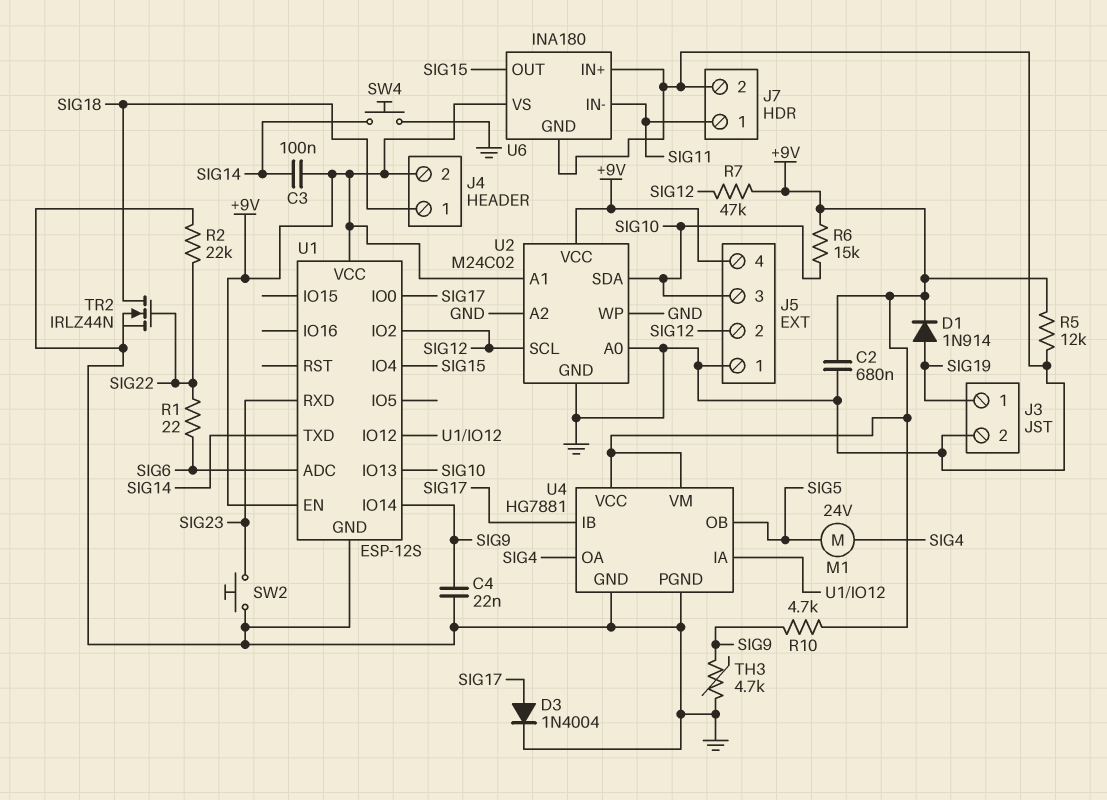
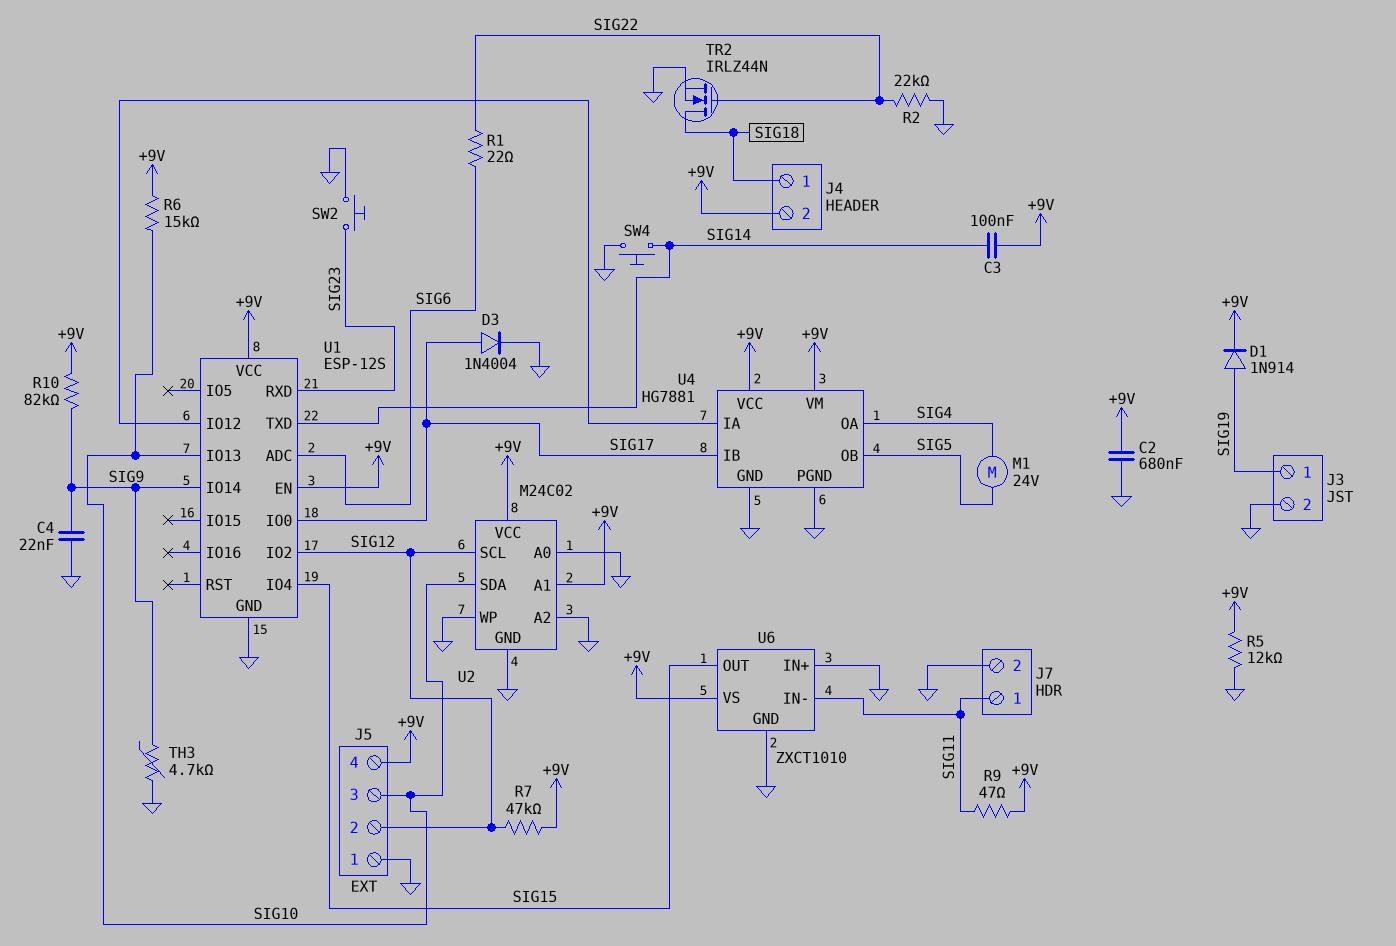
R9: none -> 47 (+9V, SIG11)
R10: 4.7k (+9V, SIG9) -> 82k (+9V, SIG9)
U6: INA180 -> ZXCT1010

